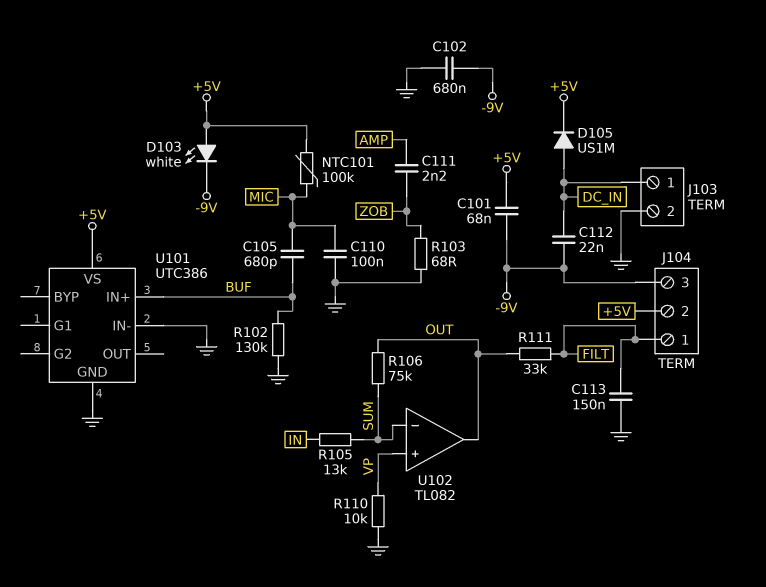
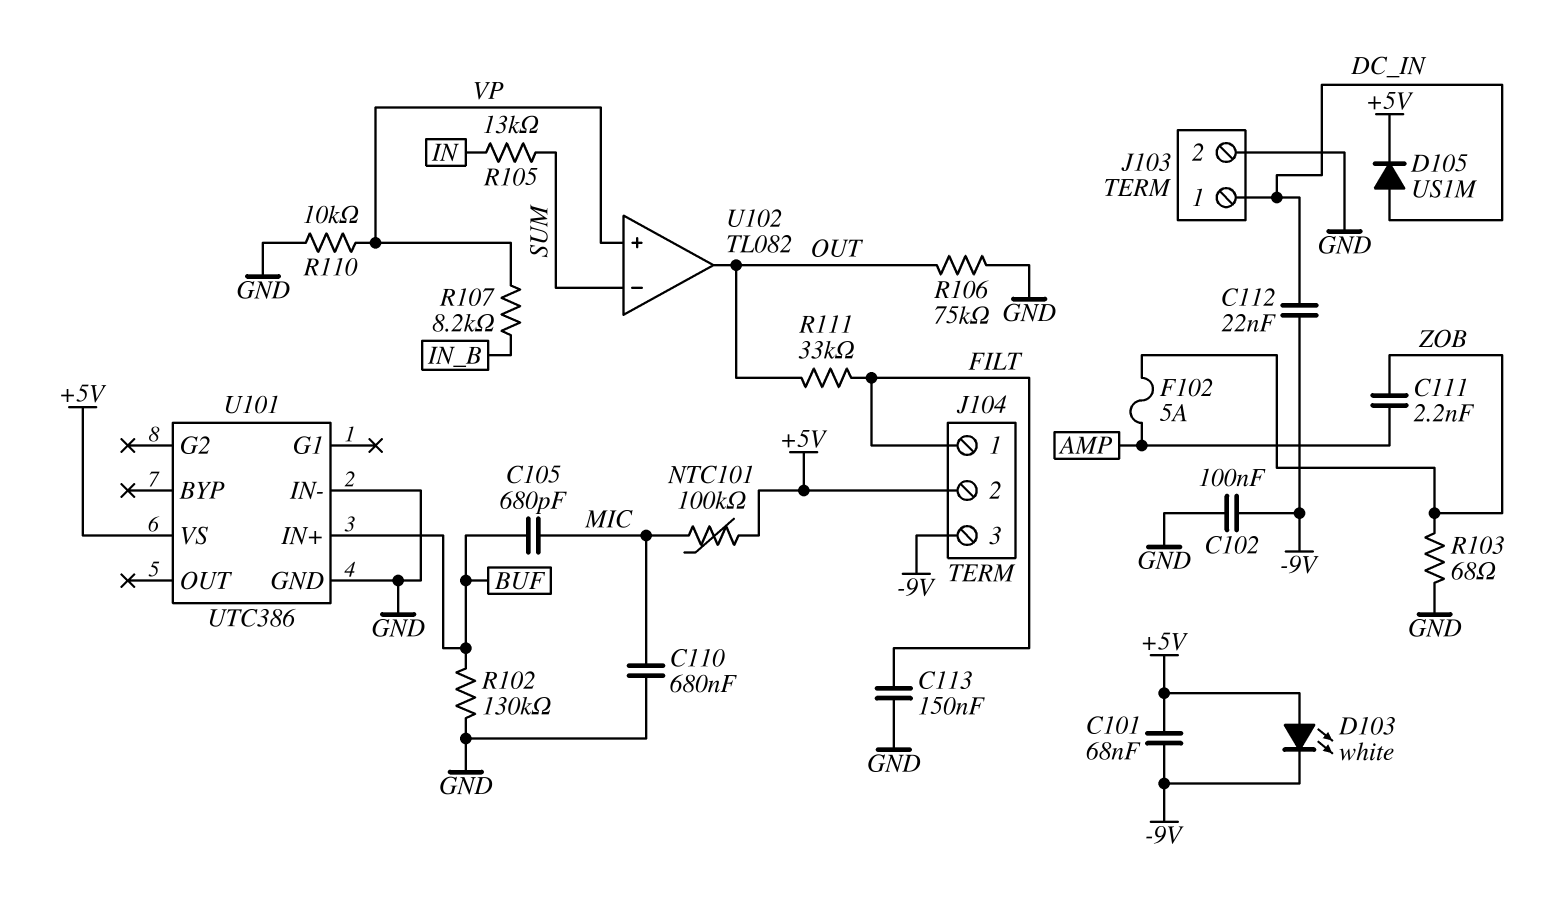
C102: 680nF (-9V, GND) -> 100nF (-9V, GND)
C110: 100nF (GND, MIC) -> 680nF (GND, MIC)
F102: none -> 5A (AMP, ZOB)
R106: 75k (OUT, SUM) -> 75k (GND, OUT)
R107: none -> 8.2k (IN_B, VP)

